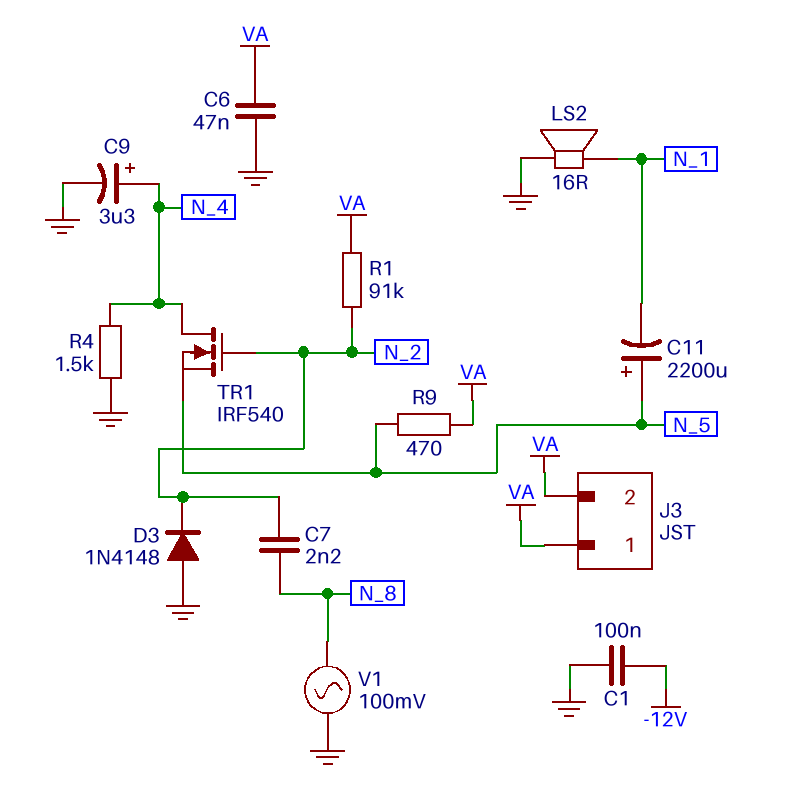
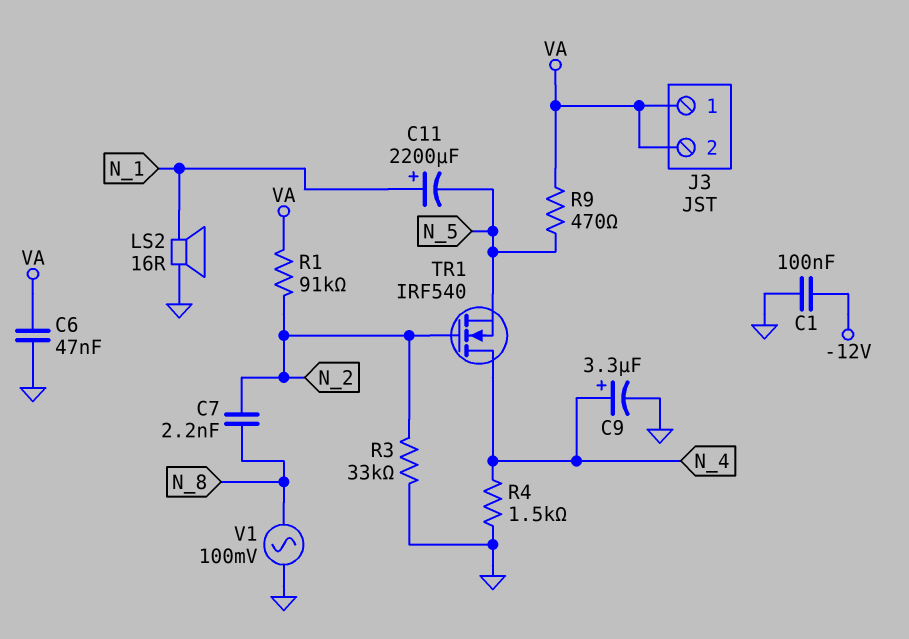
C11: 2200uF (plus N_5, minus N_1) -> 2200uF (plus N_1, minus N_5)
D3: diode 1N4148 (A GND, K N_2) -> none
R3: none -> 33k (GND, N_2)

